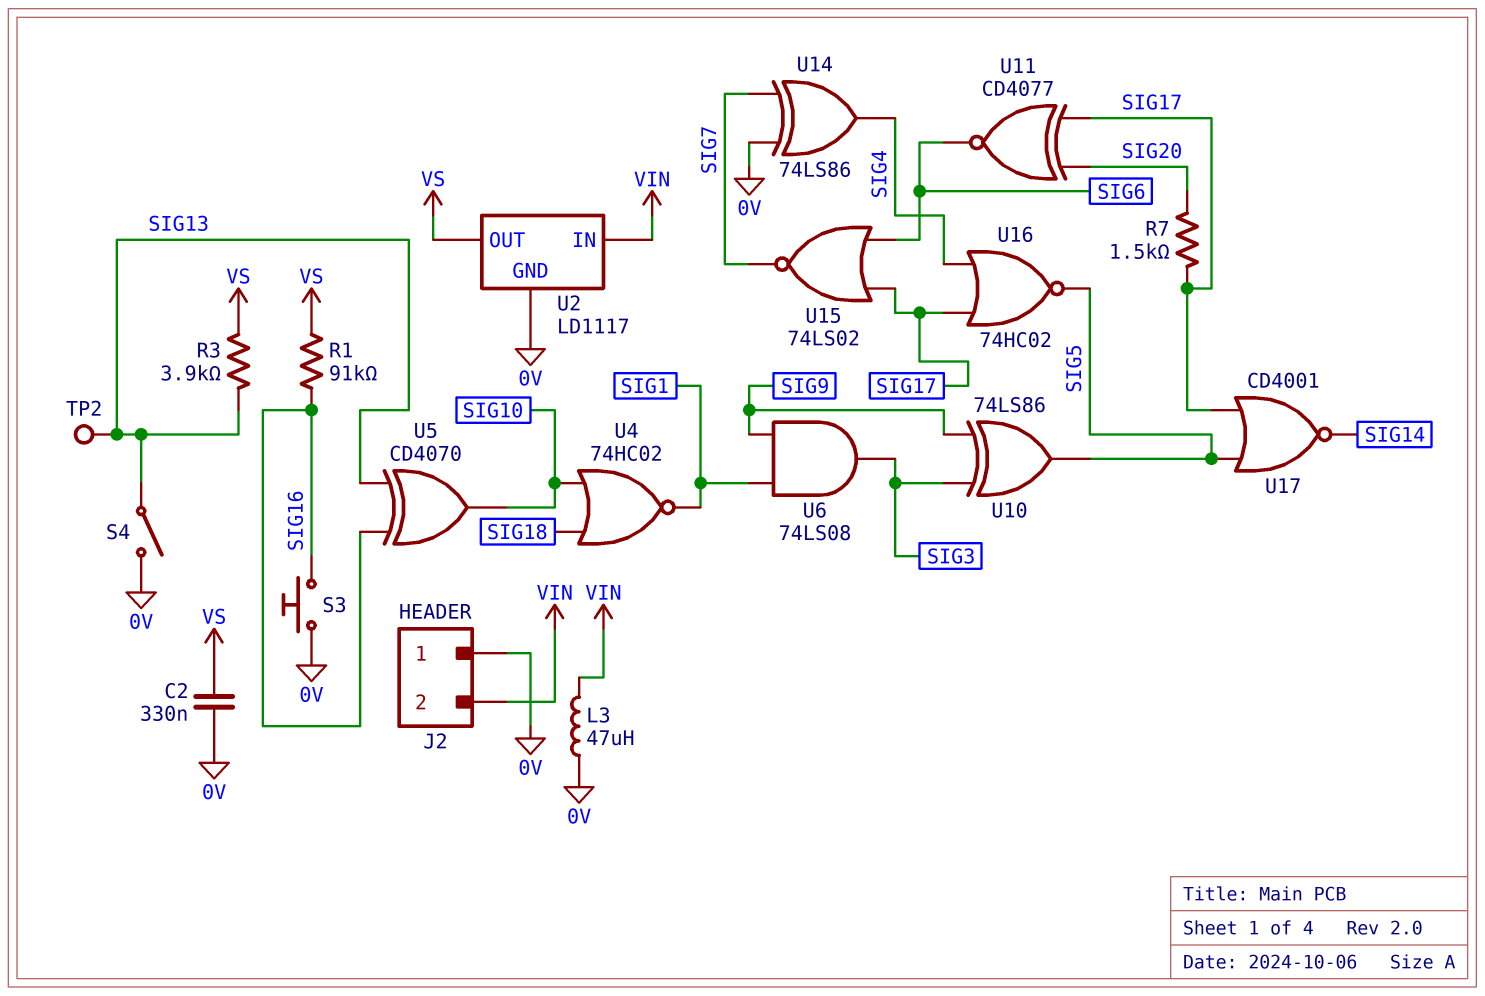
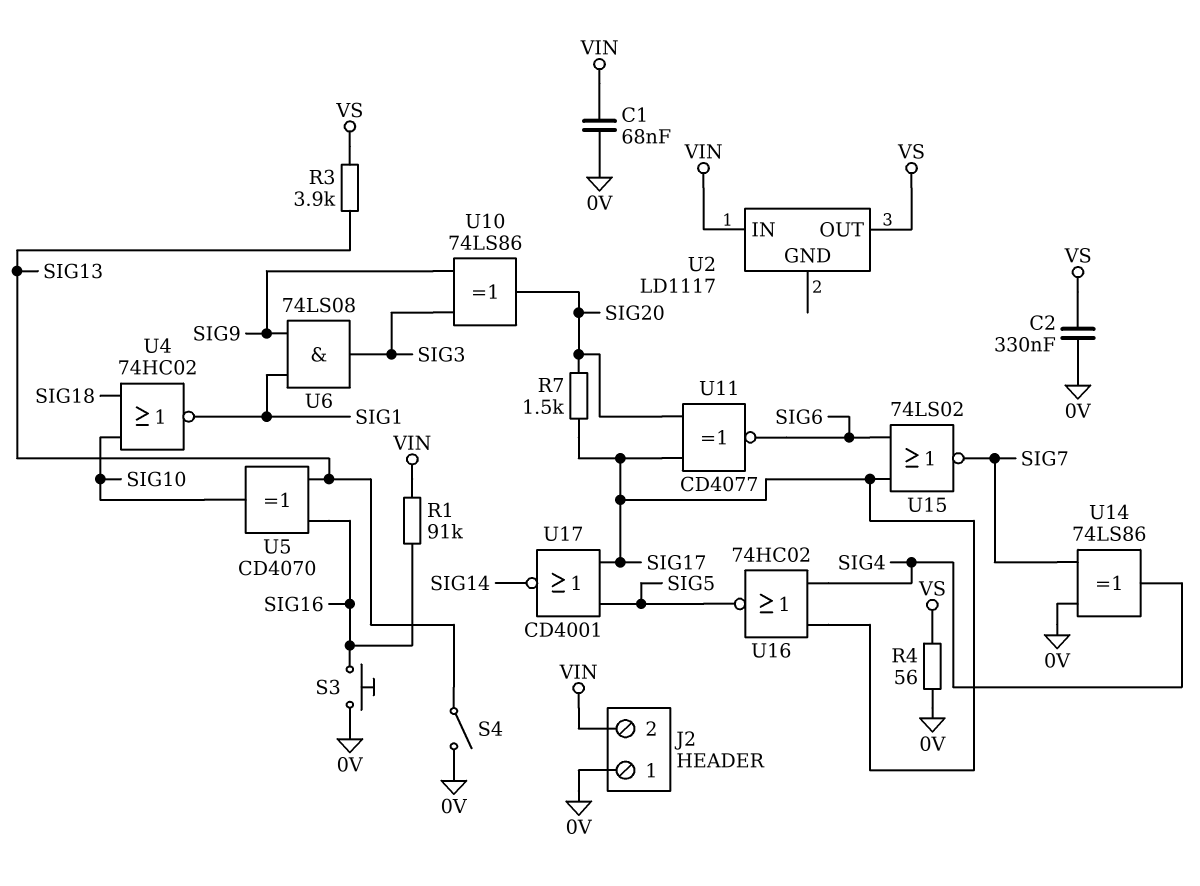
C1: none -> 68nF (0V, VIN)
L3: 47uH (0V, VIN) -> none
R1: 91k (SIG16, VS) -> 91k (SIG16, VIN)
R4: none -> 56 (0V, VS)
TP2: test point (SIG13) -> none
U2 pin GND: 0V -> none
U10: XOR 74LS86 (in SIG3, in SIG9, out SIG5) -> XOR 74LS86 (in SIG3, in SIG9, out SIG20)

